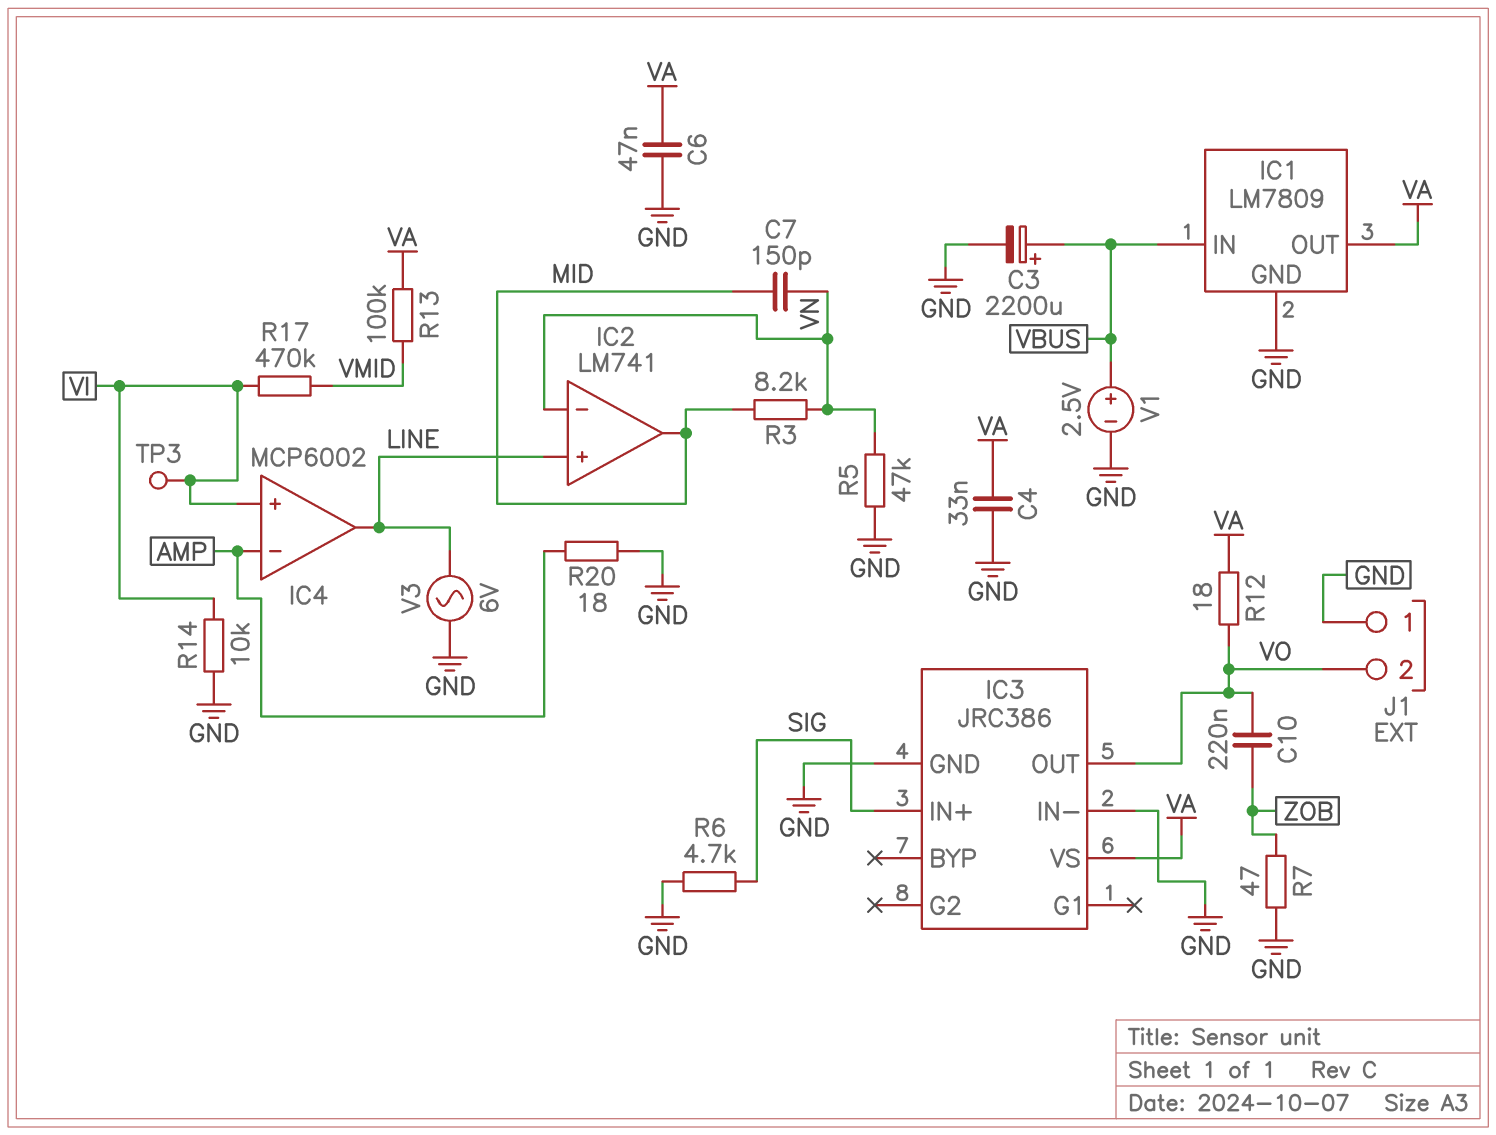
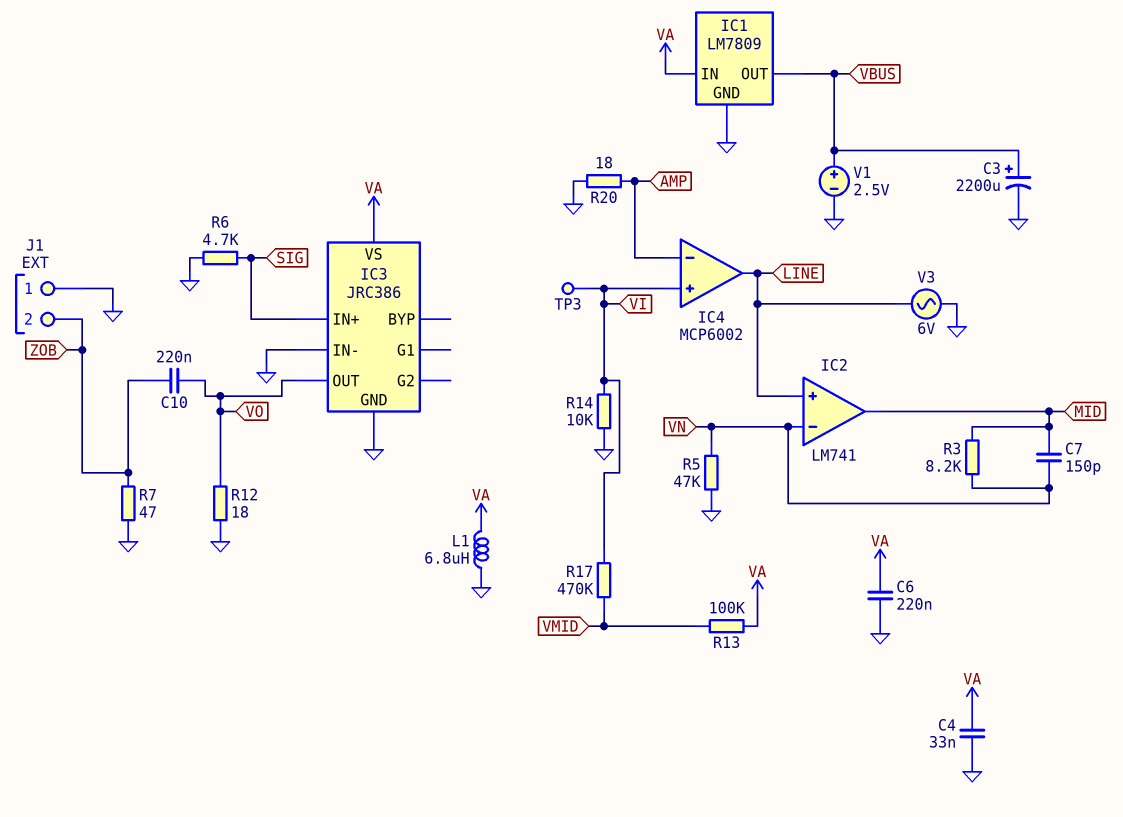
C6: 47nF (GND, VA) -> 220nF (GND, VA)
IC1 pin IN: VBUS -> VA
IC1 pin OUT: VA -> VBUS
J1 pin 2: VO -> ZOB
L1: none -> 6.8uH (GND, VA)
R12: 18 (VA, VO) -> 18 (GND, VO)

